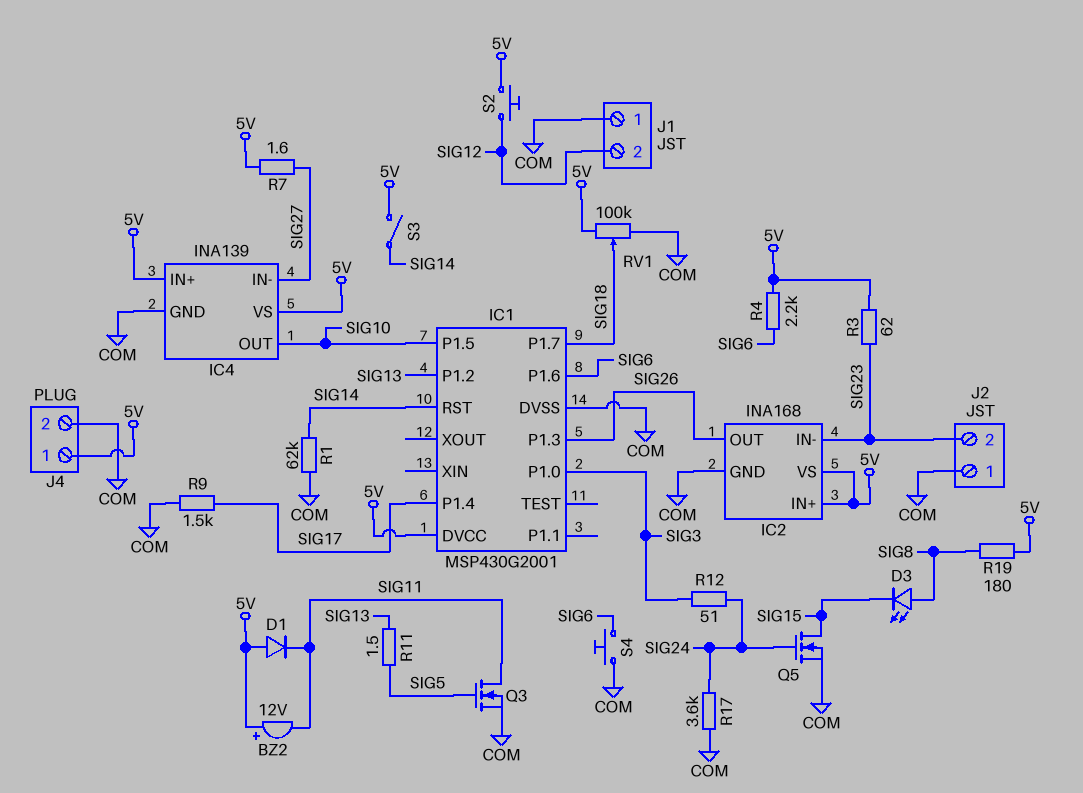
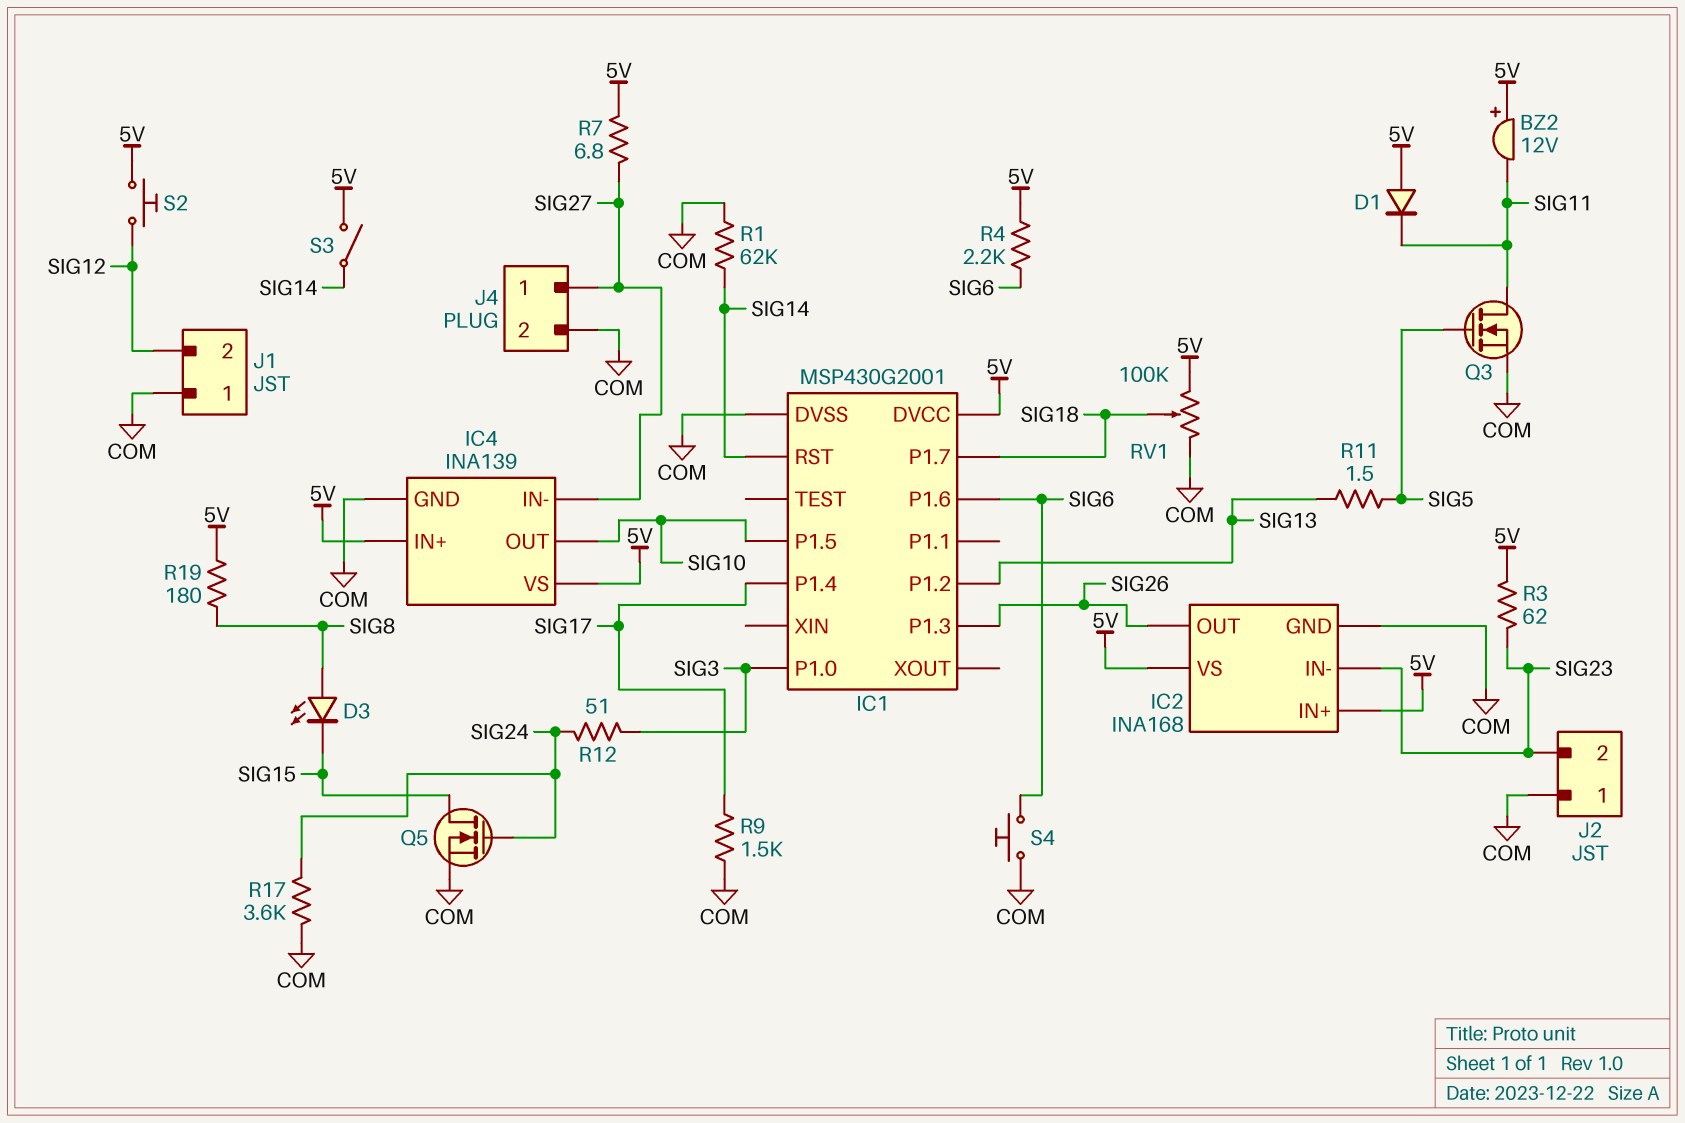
J4 pin 1: 5V -> SIG27
R7: 1.6 (5V, SIG27) -> 6.8 (5V, SIG27)

